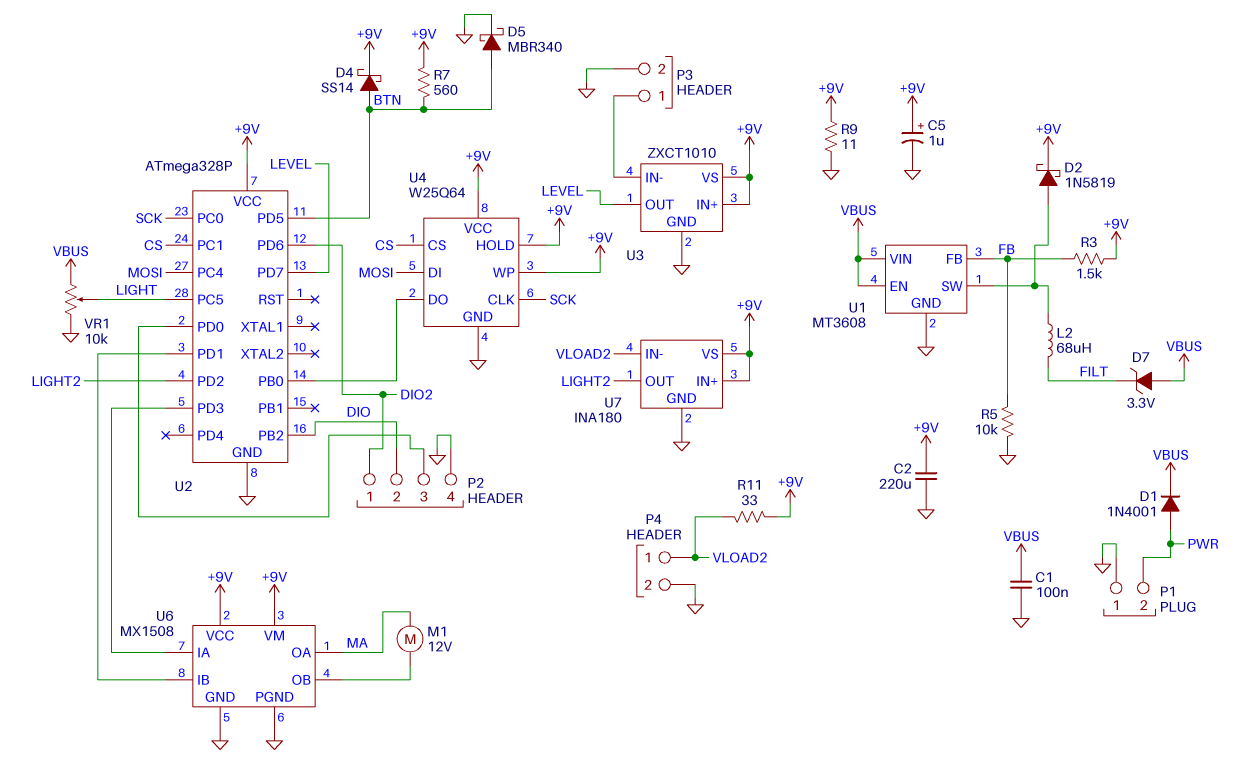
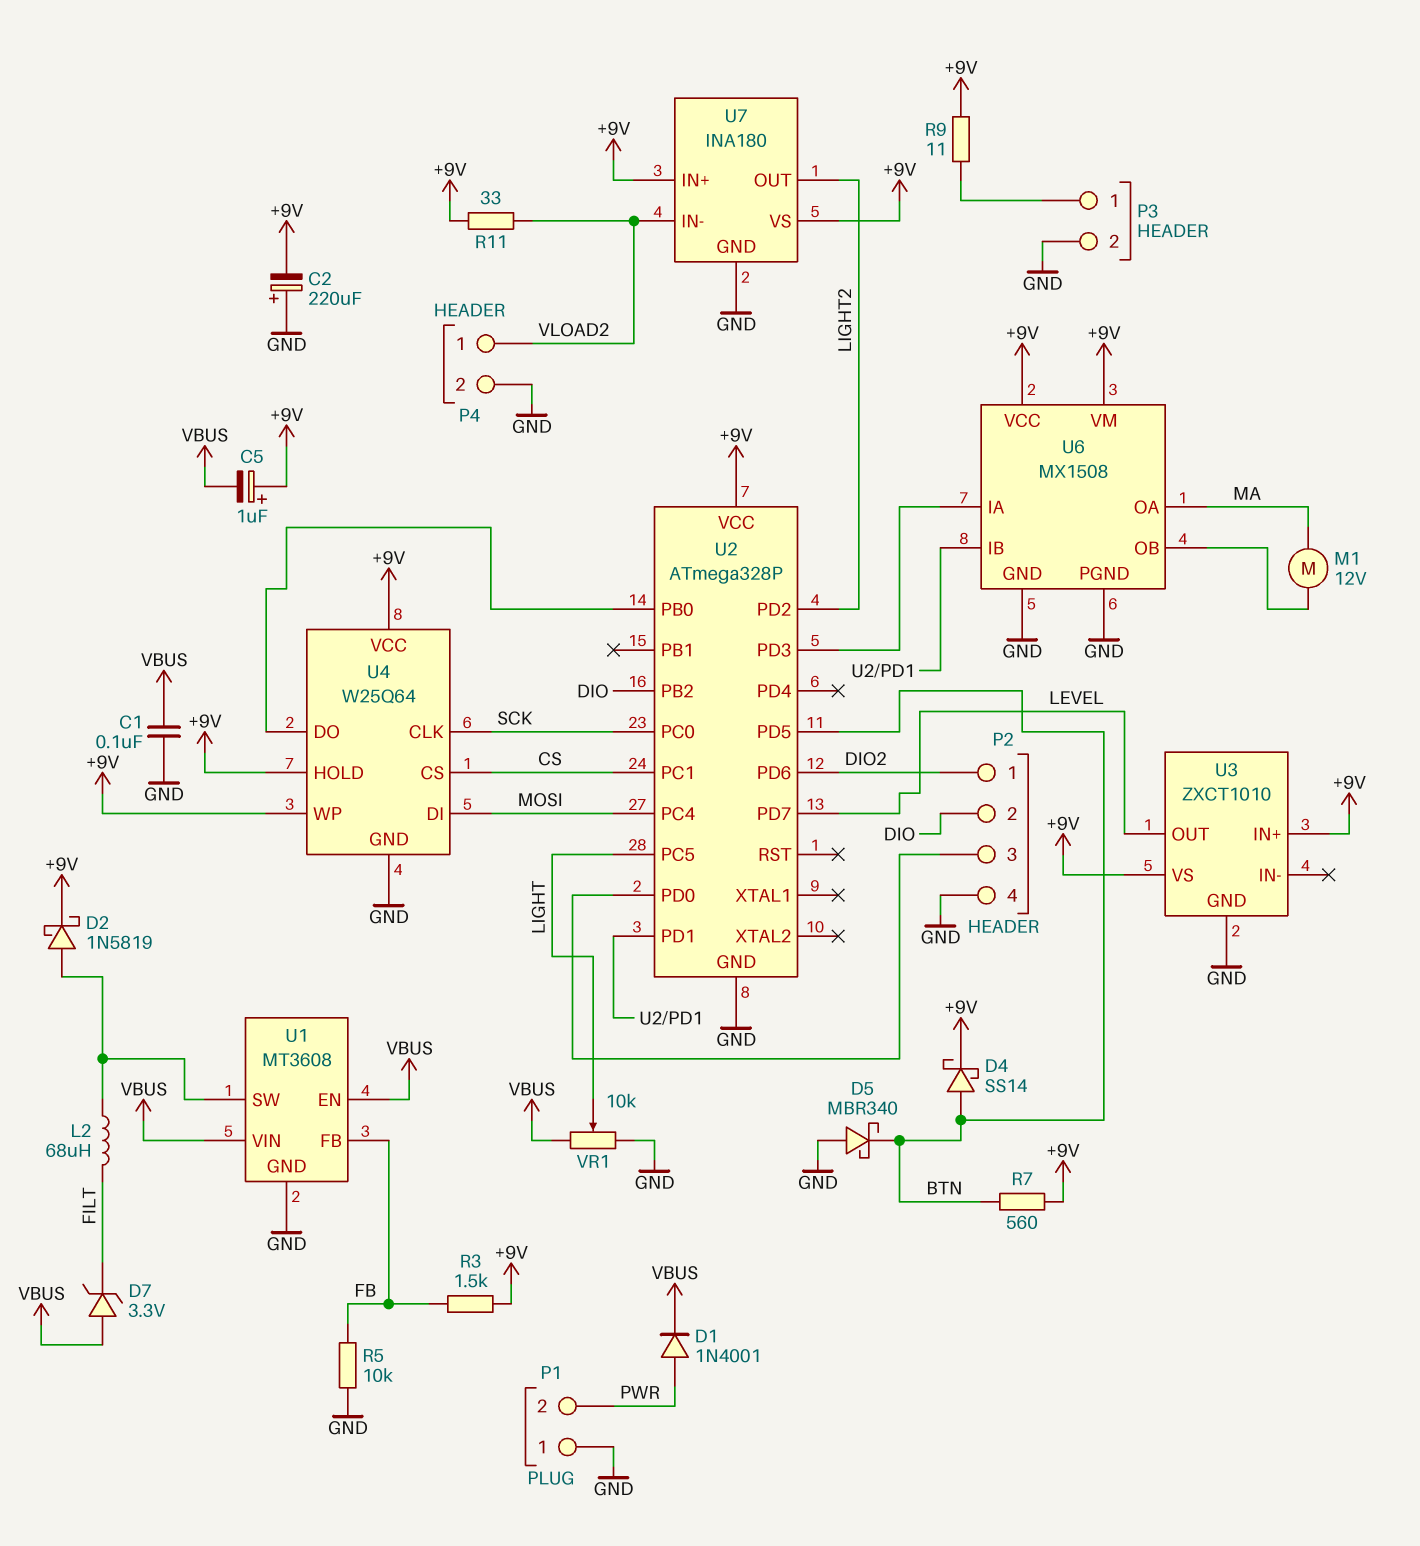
C2: 220uF (+9V, GND) -> 220uF (plus GND, minus +9V)
C5: 1uF (plus +9V, minus GND) -> 1uF (plus +9V, minus VBUS)
D5: schottky MBR340 (A BTN, K GND) -> schottky MBR340 (A GND, K BTN)
R9: 11 (+9V, GND) -> 11 (+9V, P3/1)
U3 pin IN-: P3/1 -> none

